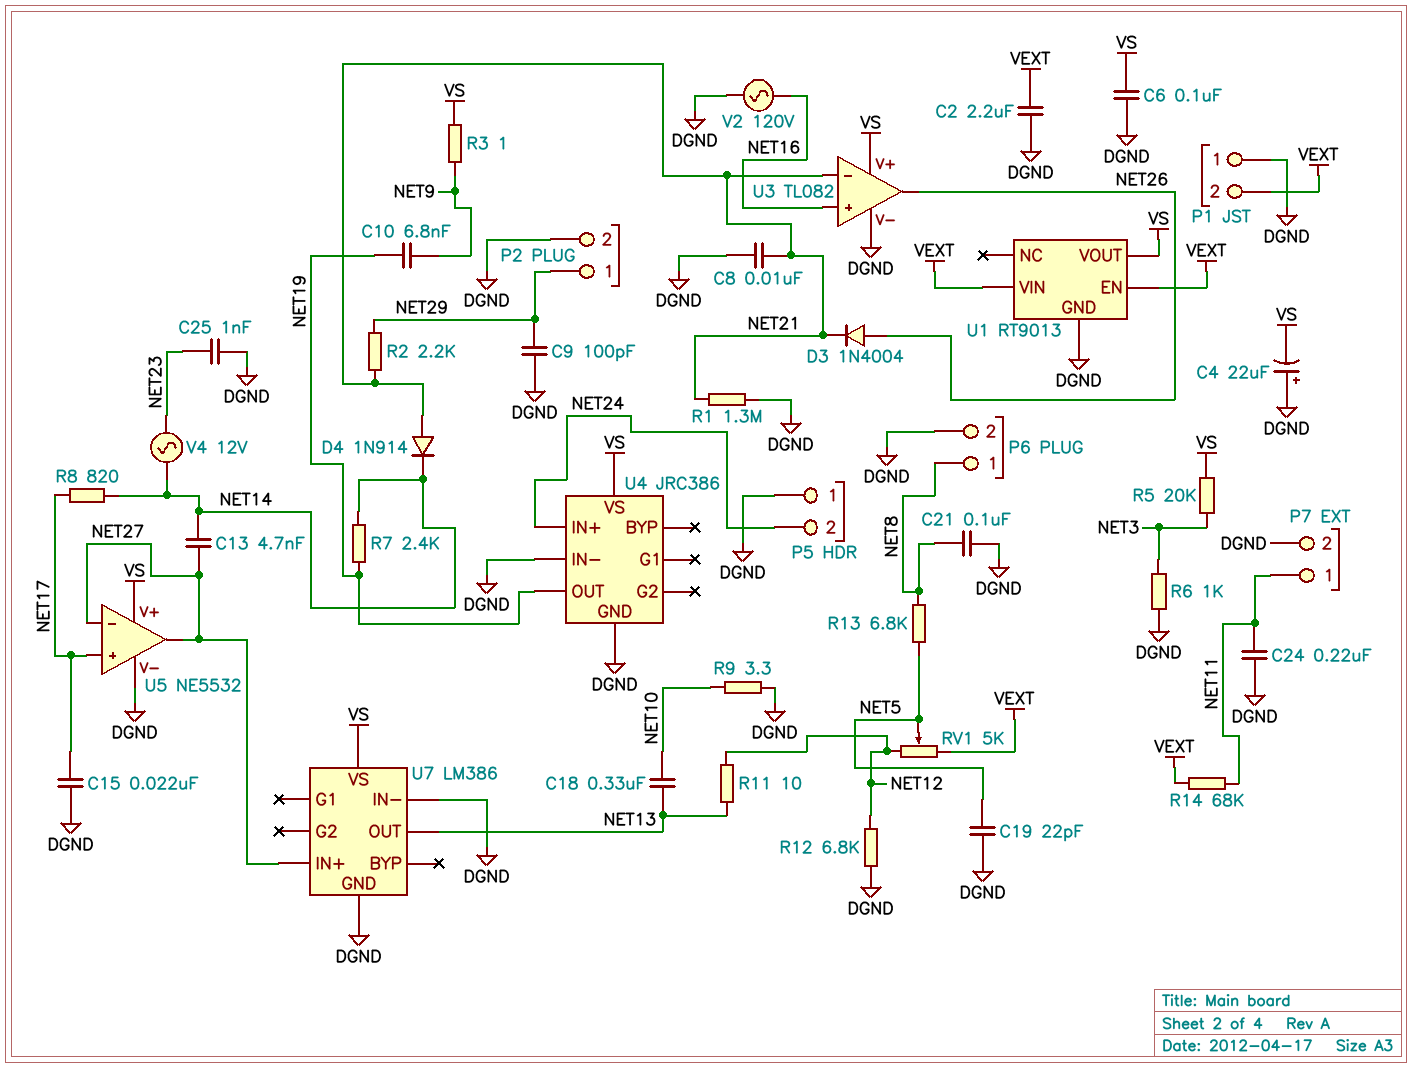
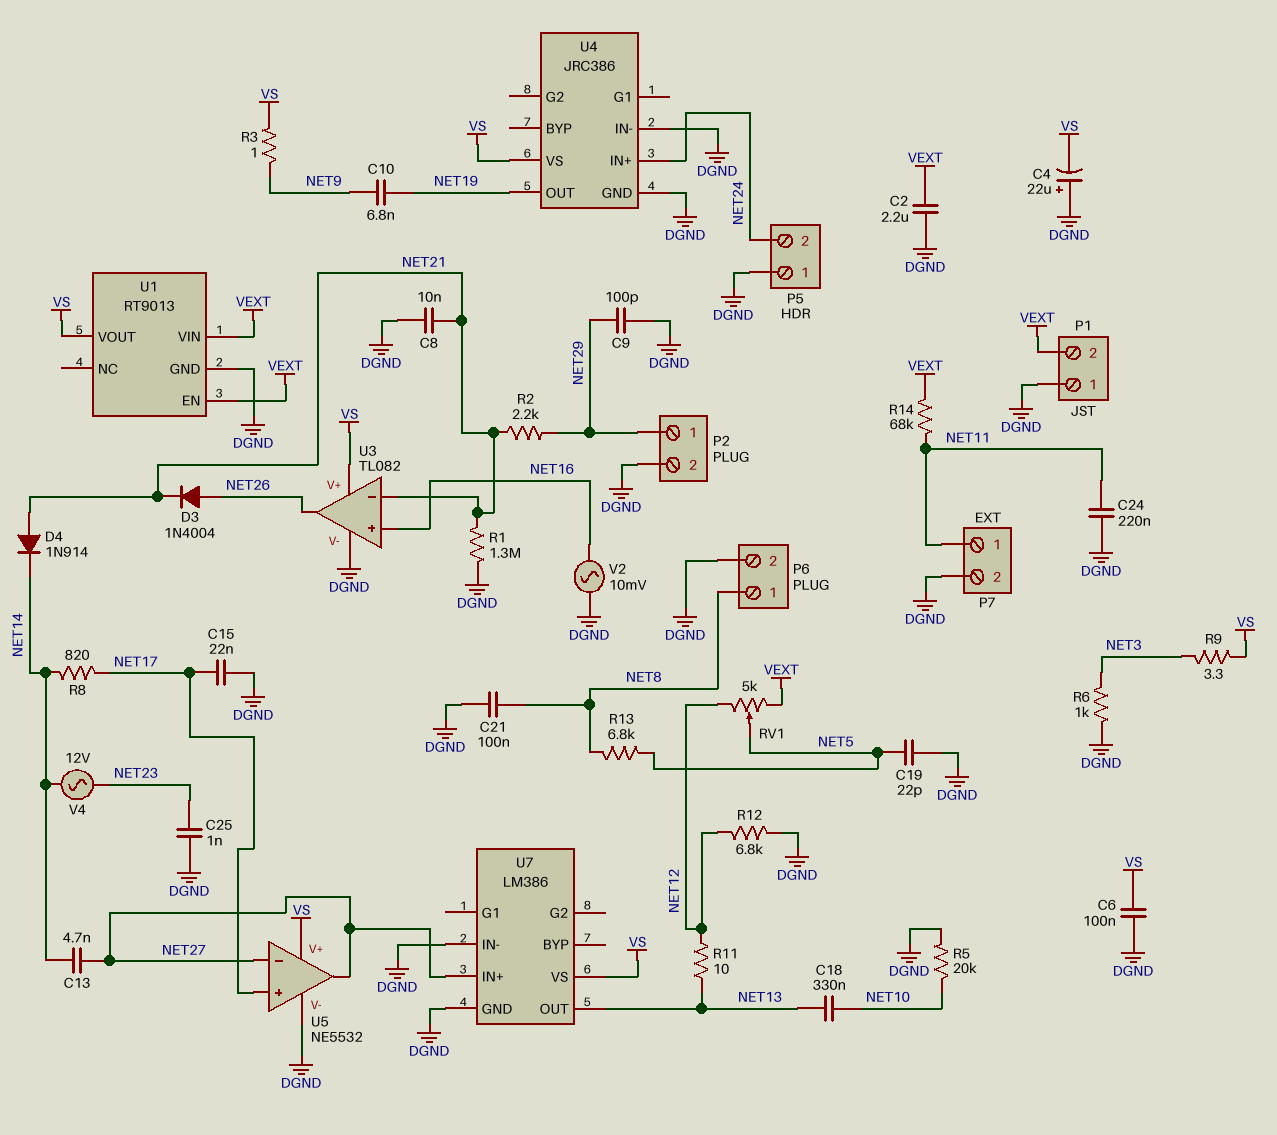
R5: 20k (NET3, VS) -> 20k (DGND, NET10)
R7: 2.4k (NET14, NET19) -> none
R9: 3.3 (DGND, NET10) -> 3.3 (NET3, VS)
V2: AC 120V (DGND, NET16) -> AC 10mV (DGND, NET16)

